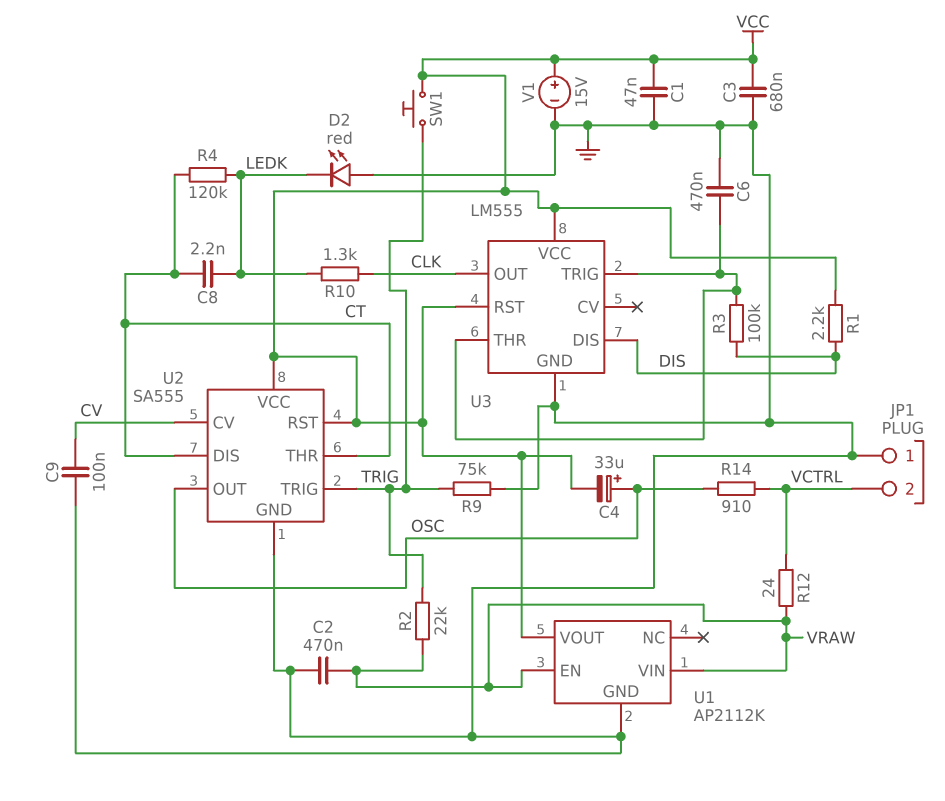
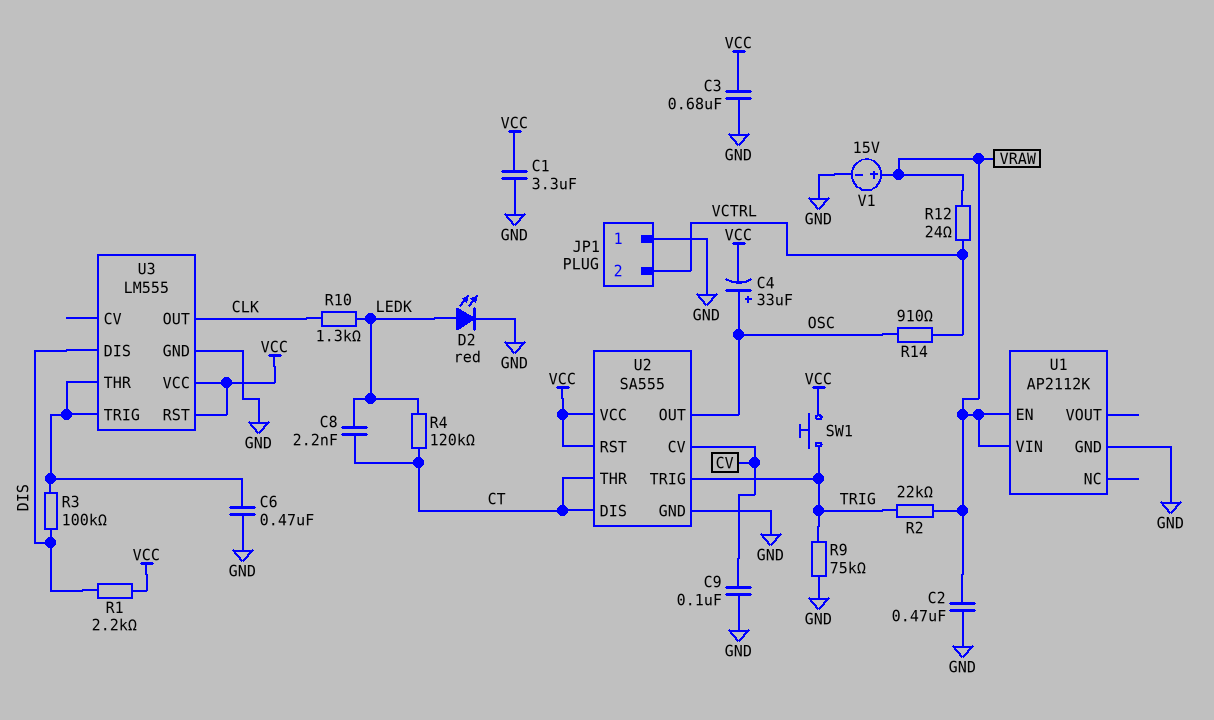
C1: 47nF (GND, VCC) -> 3.3uF (GND, VCC)
D2: LED red (A GND, K LEDK) -> LED red (A LEDK, K GND)
U1 pin VOUT: VCC -> none
V1: 15V (plus VCC, minus GND) -> 15V (plus VRAW, minus GND)

